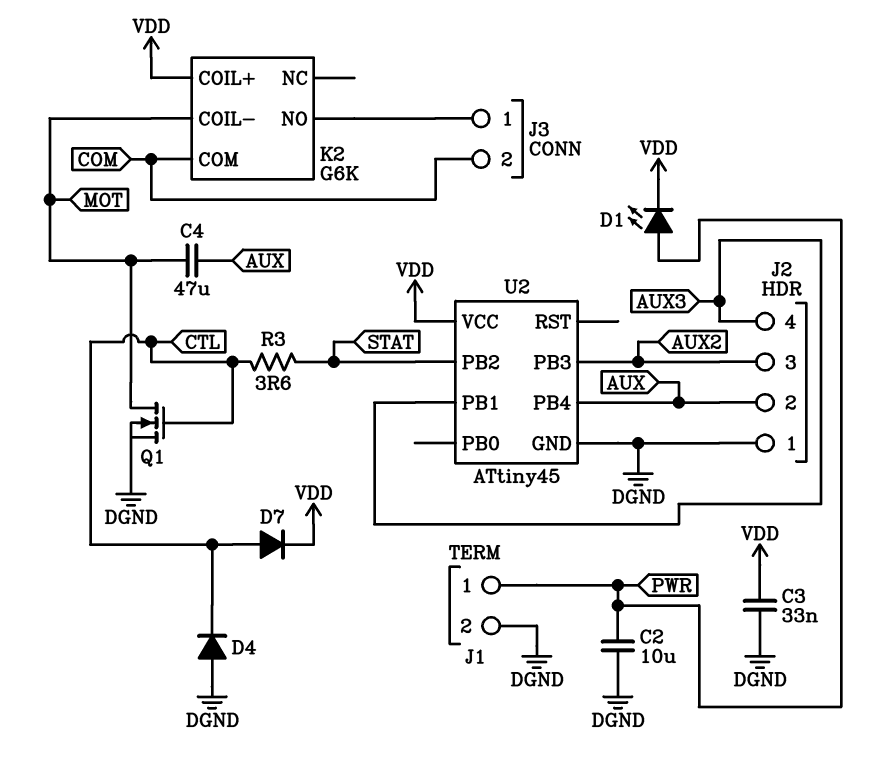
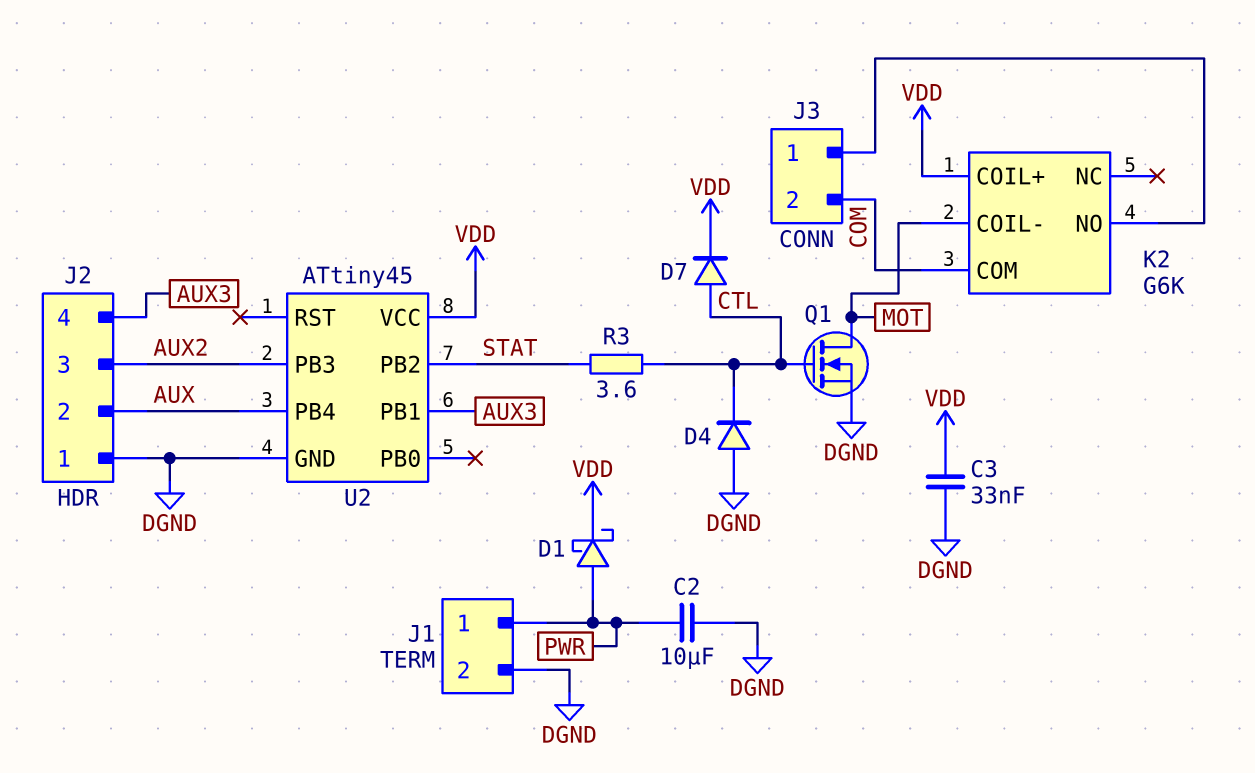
C4: 47uF (AUX, MOT) -> none
D1: LED (A PWR, K VDD) -> schottky (A PWR, K VDD)

